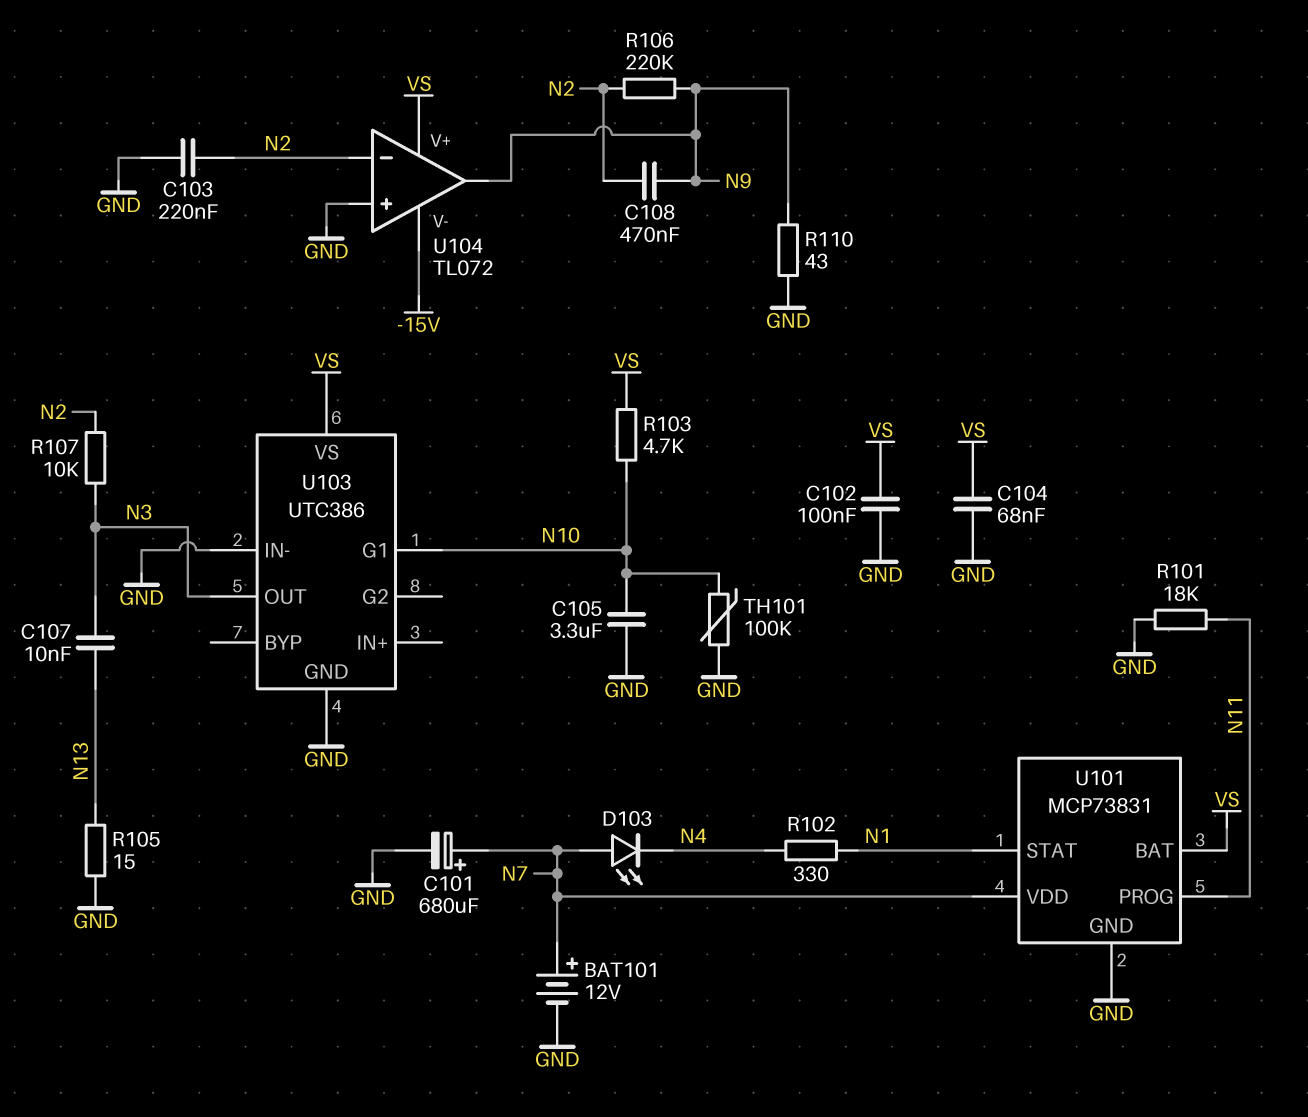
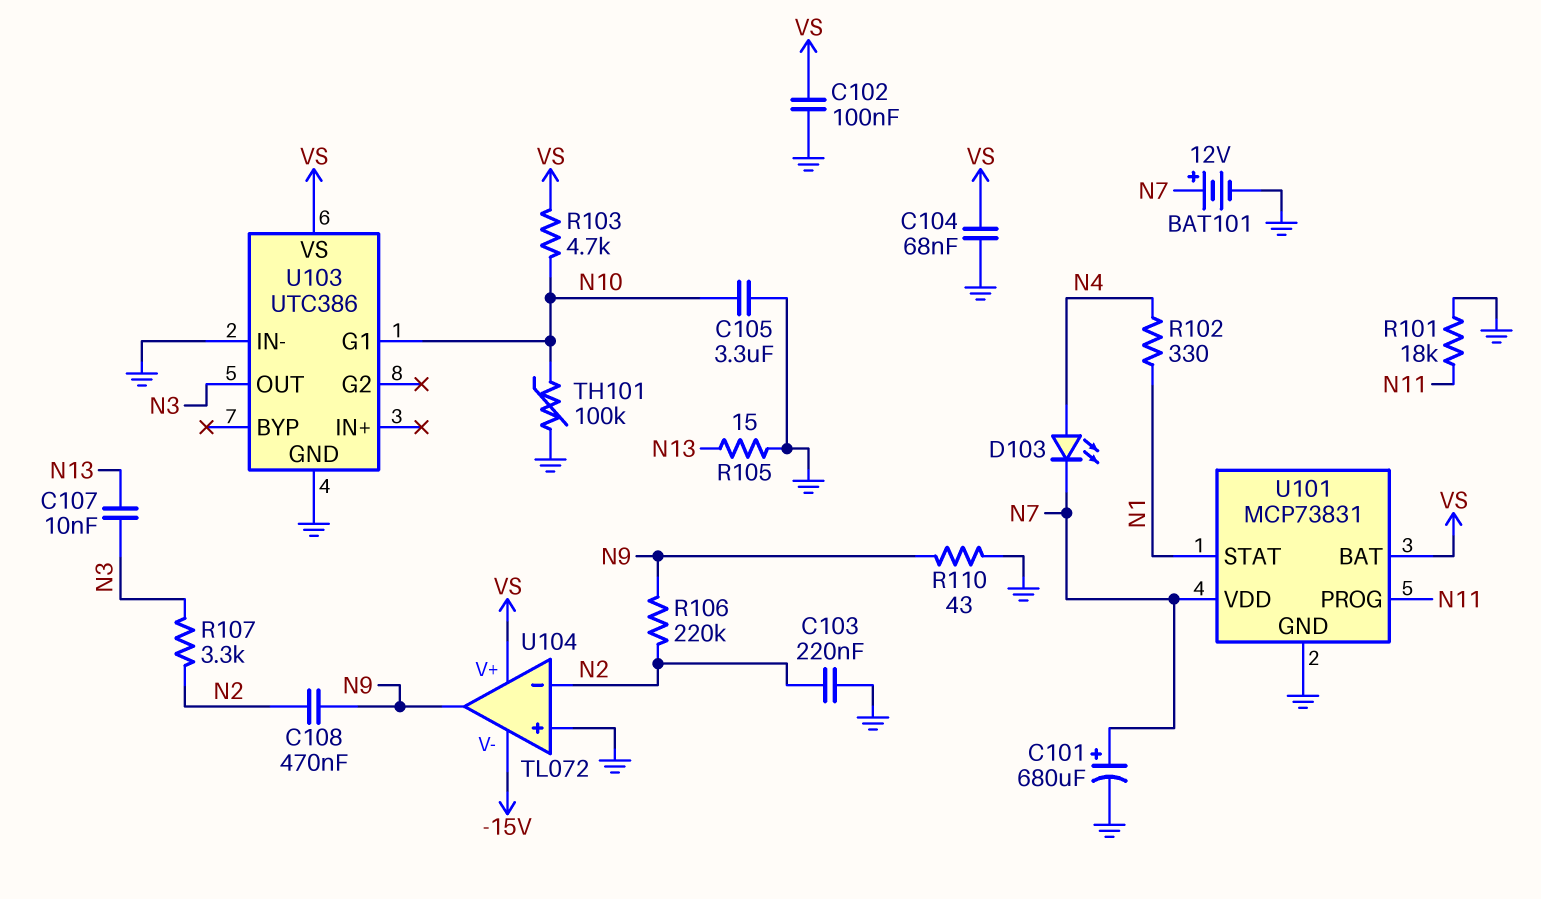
D103: LED (A N7, K N4) -> LED (A N4, K N7)
R107: 10k (N2, N3) -> 3.3k (N2, N3)

